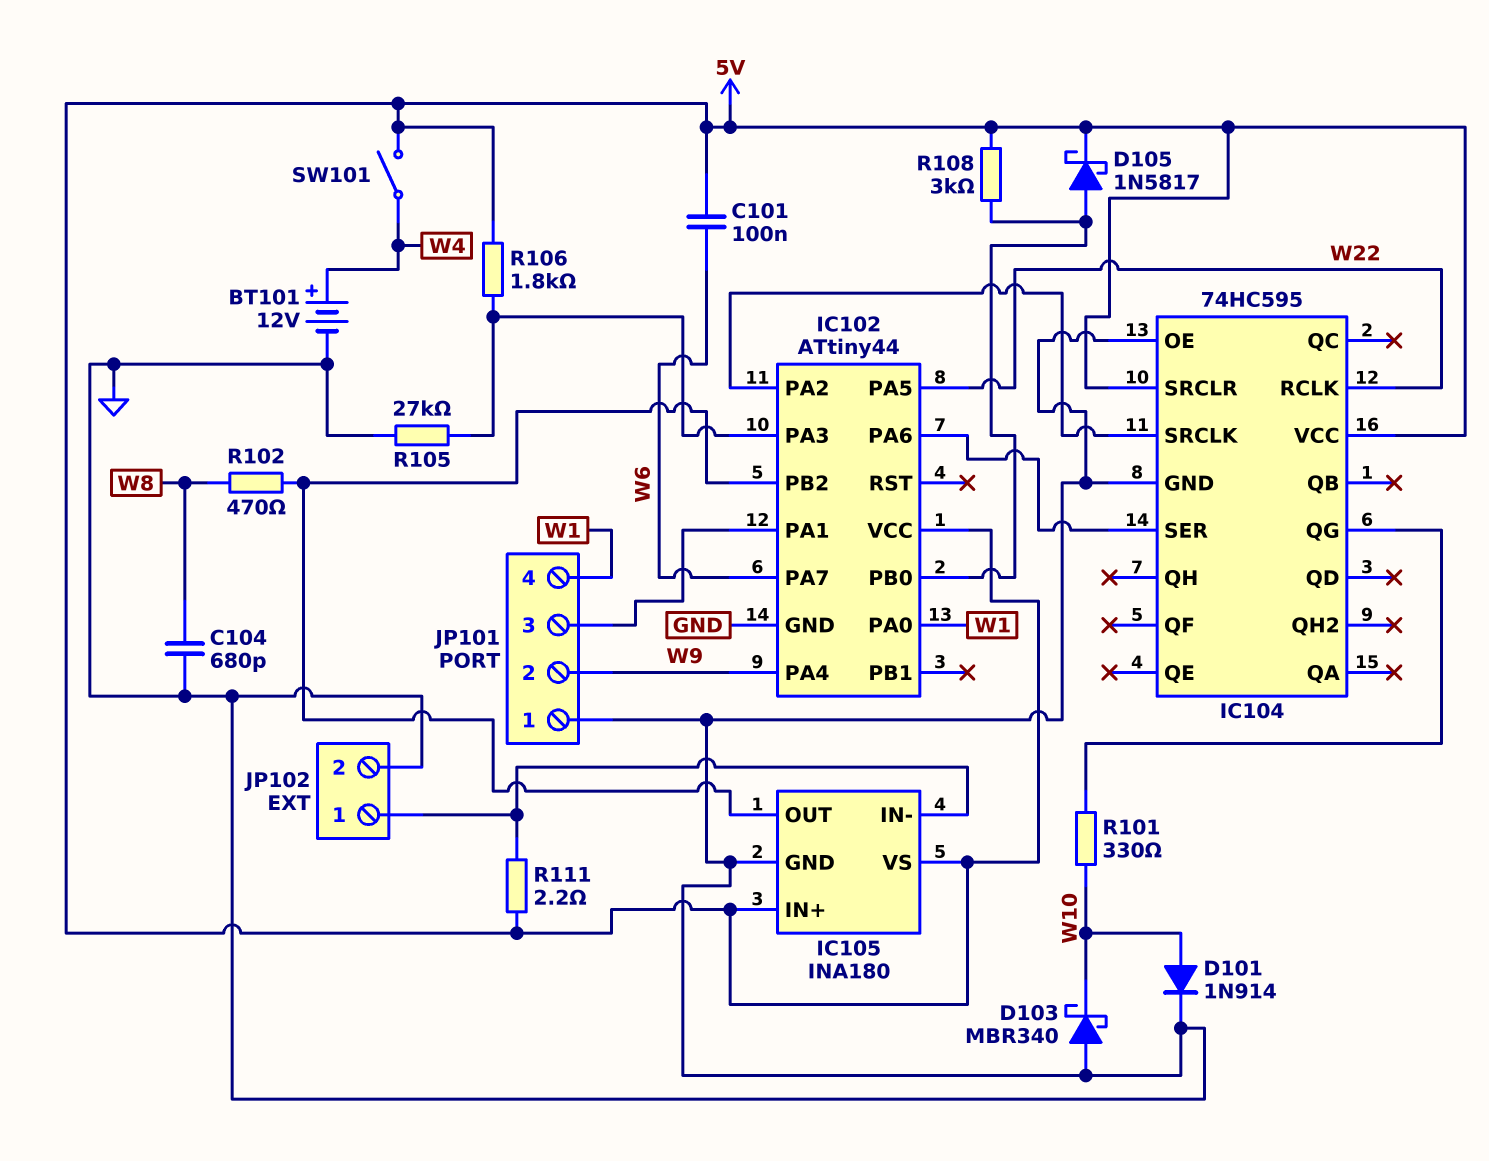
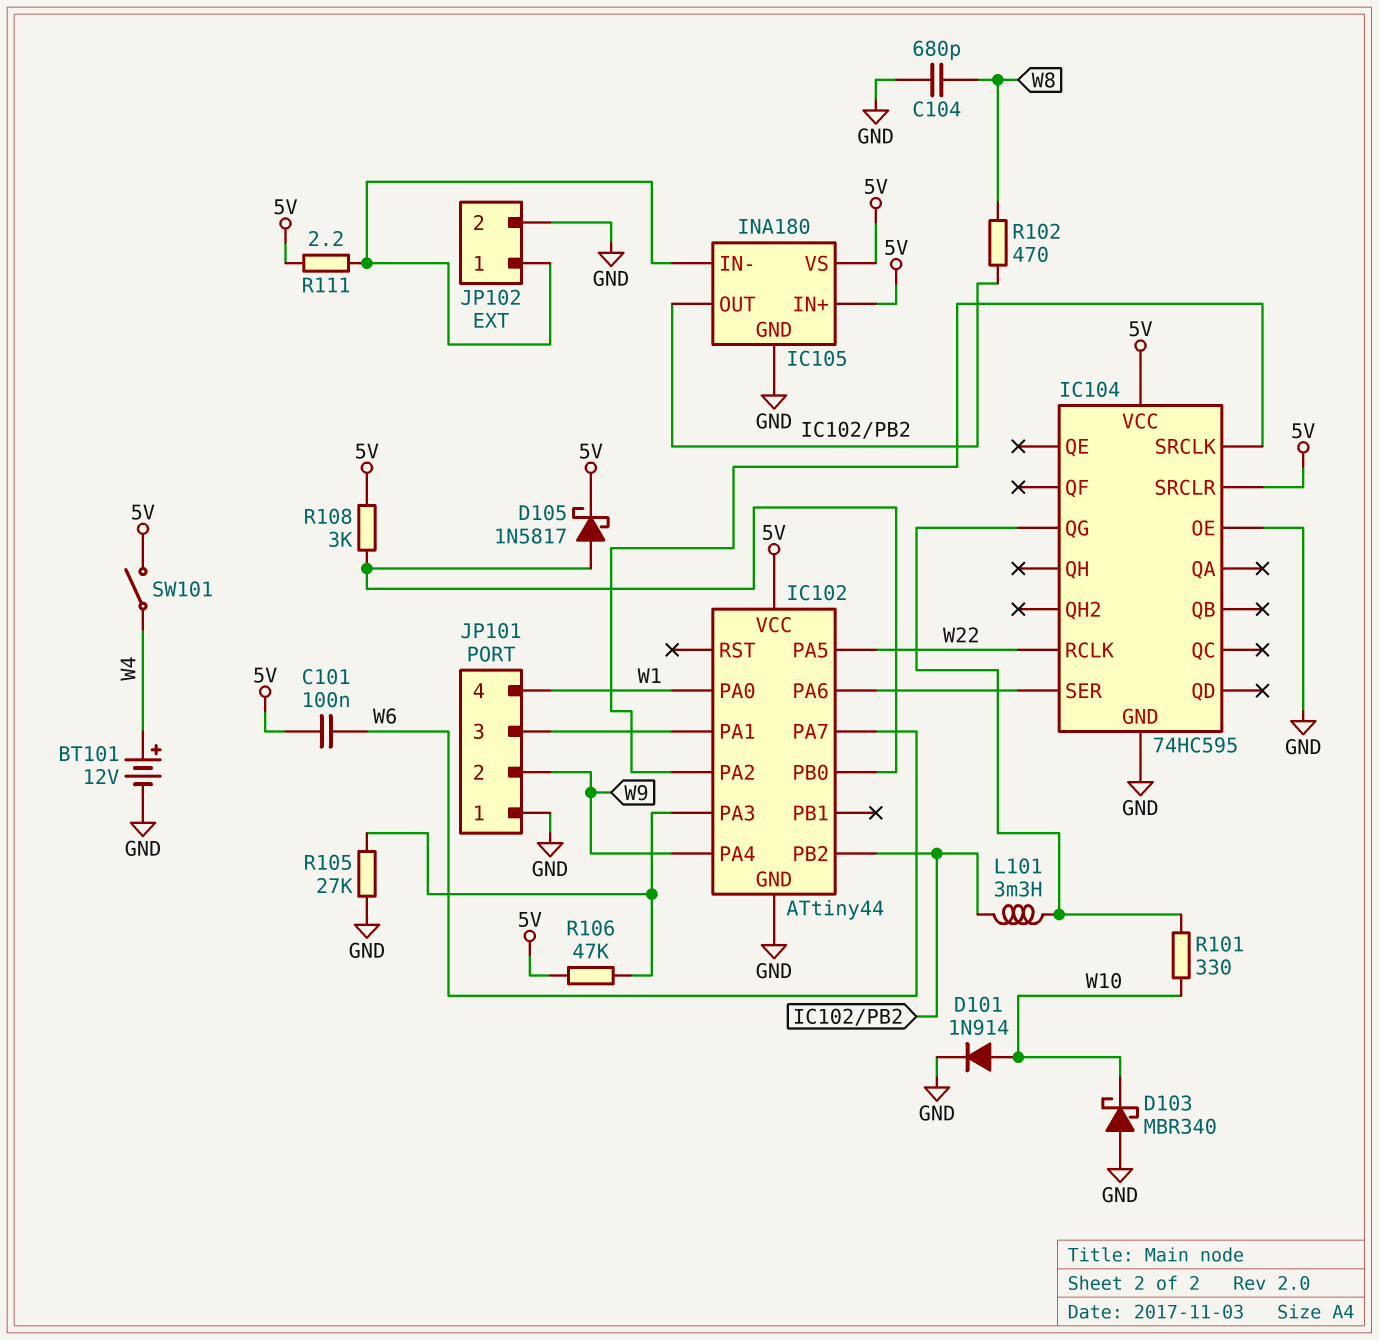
L101: none -> 3.3mH (IC102/PB2, IC104/QG)
R106: 1.8k (5V, IC102/PA3) -> 47k (5V, IC102/PA3)

